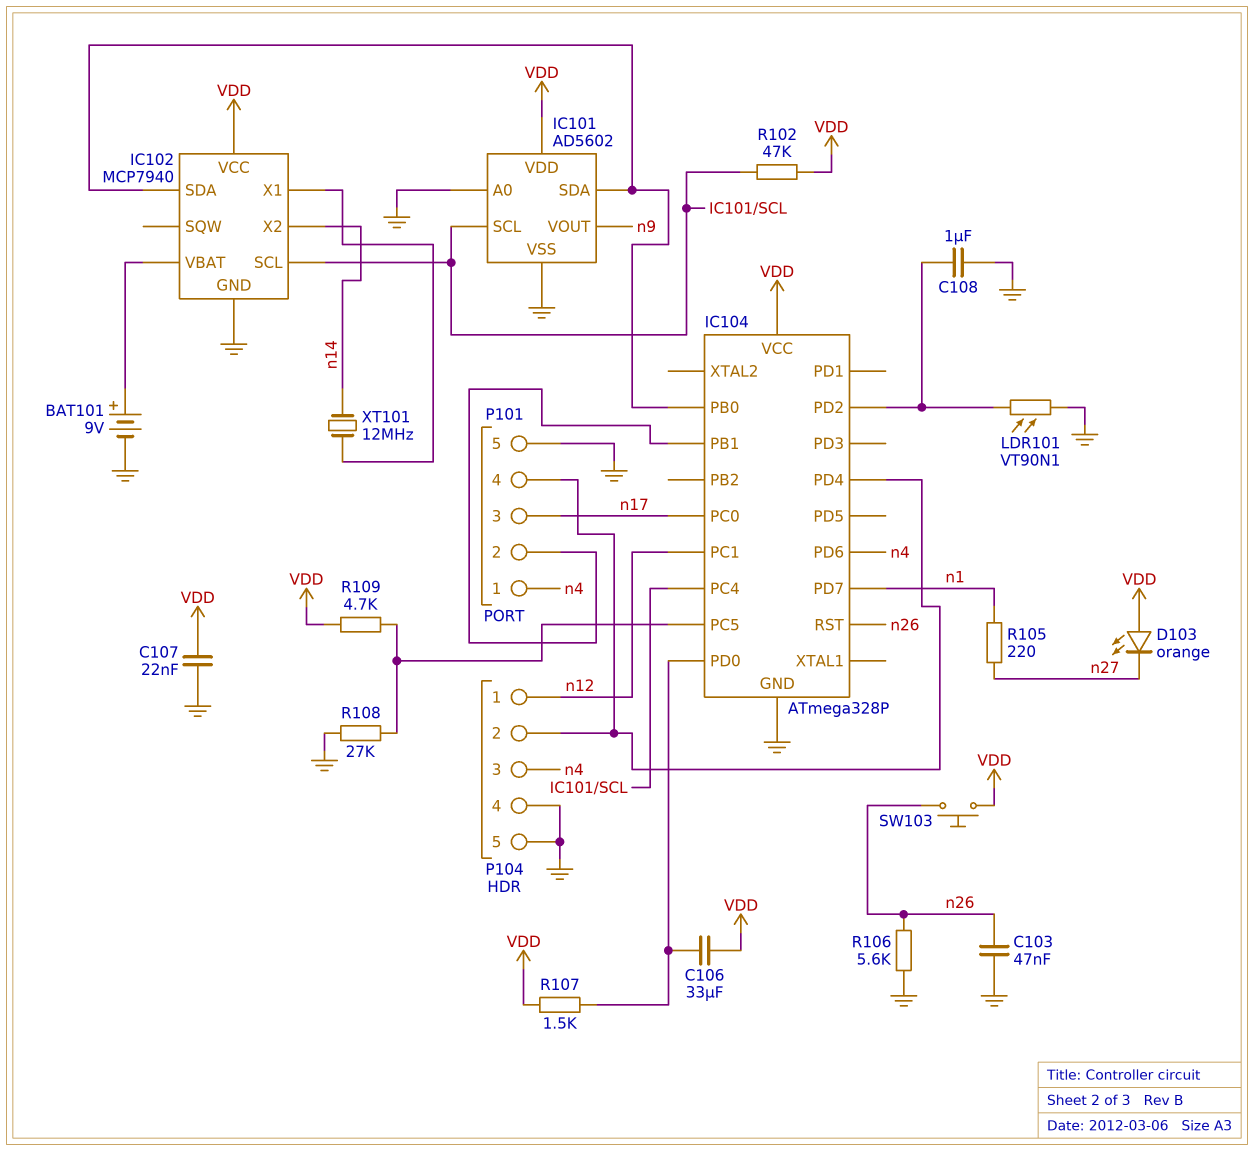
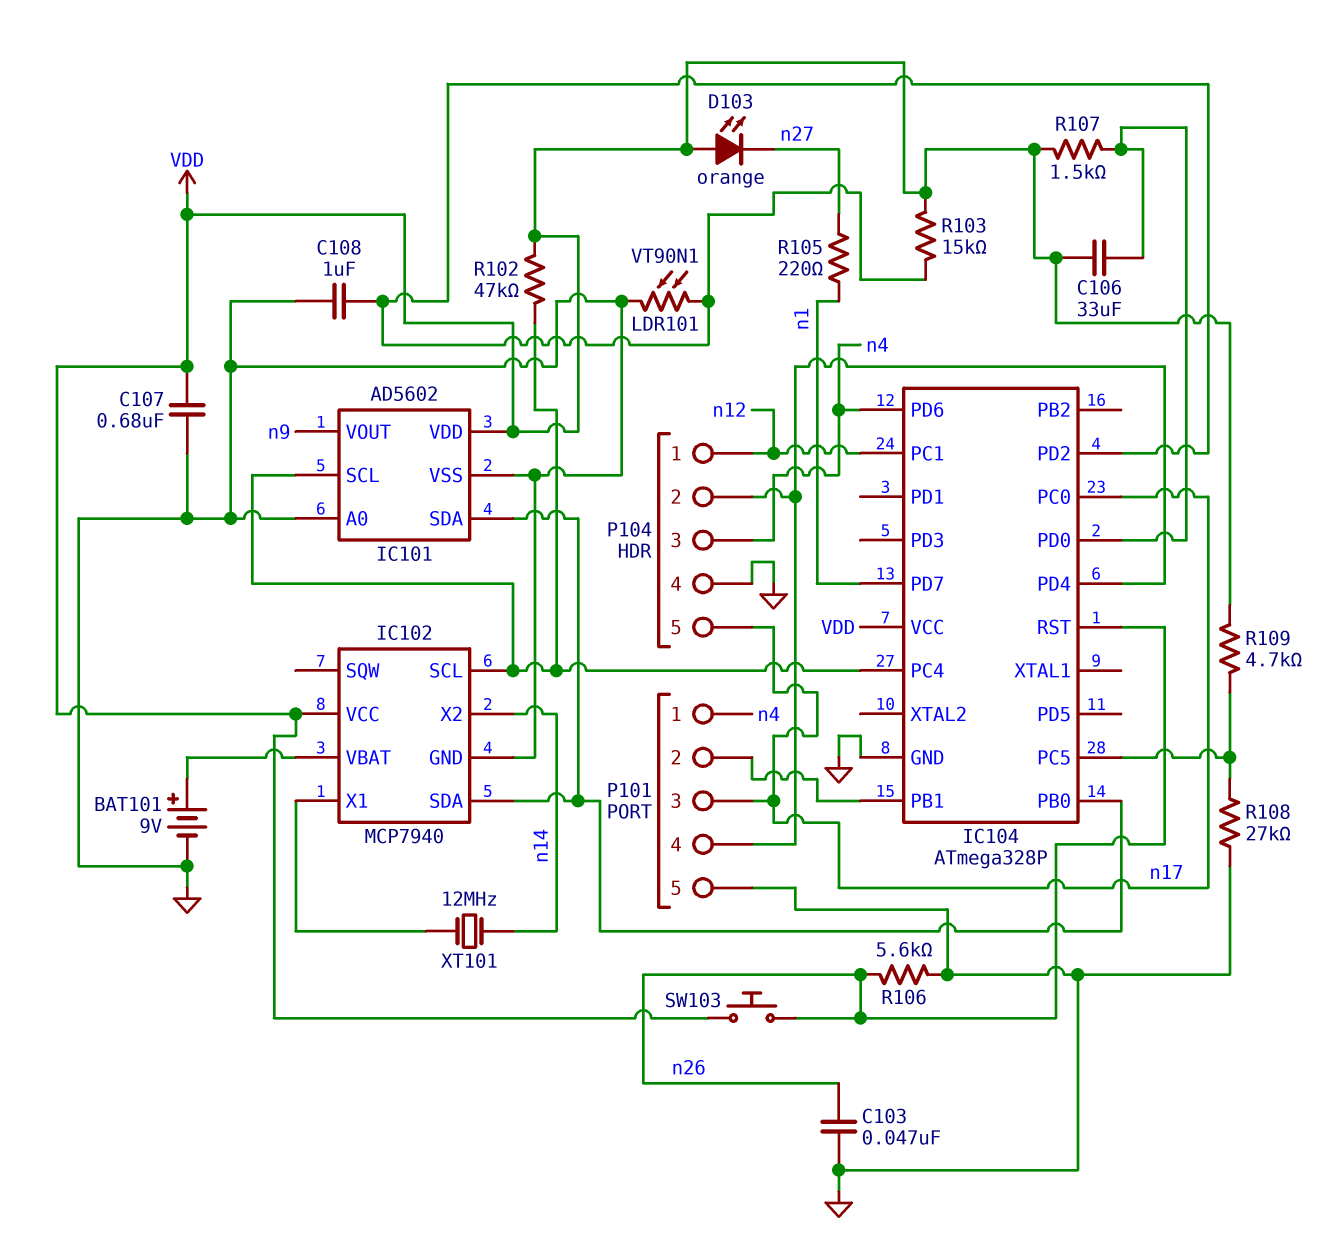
C107: 22nF (GND, VDD) -> 680nF (GND, VDD)
P104 pin 5: GND -> n17
R103: none -> 15k (IC104/PD2, VDD)

